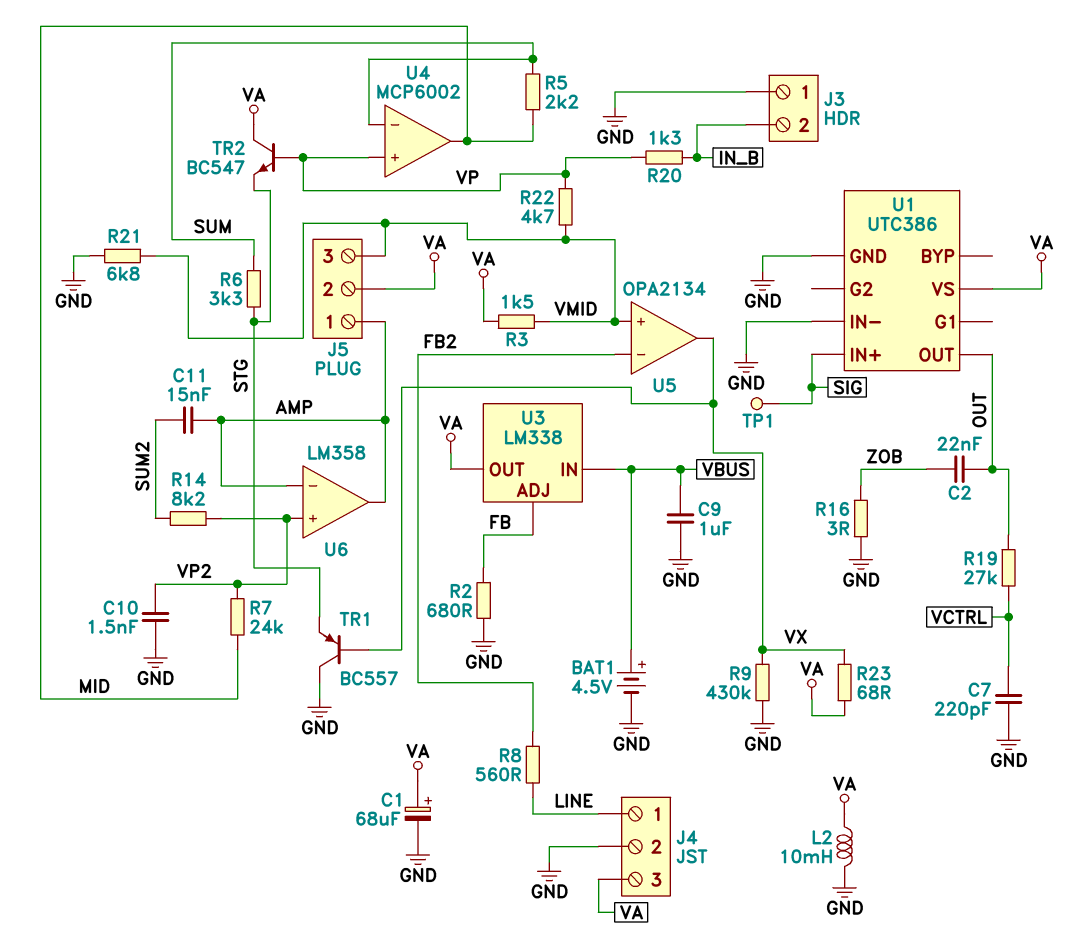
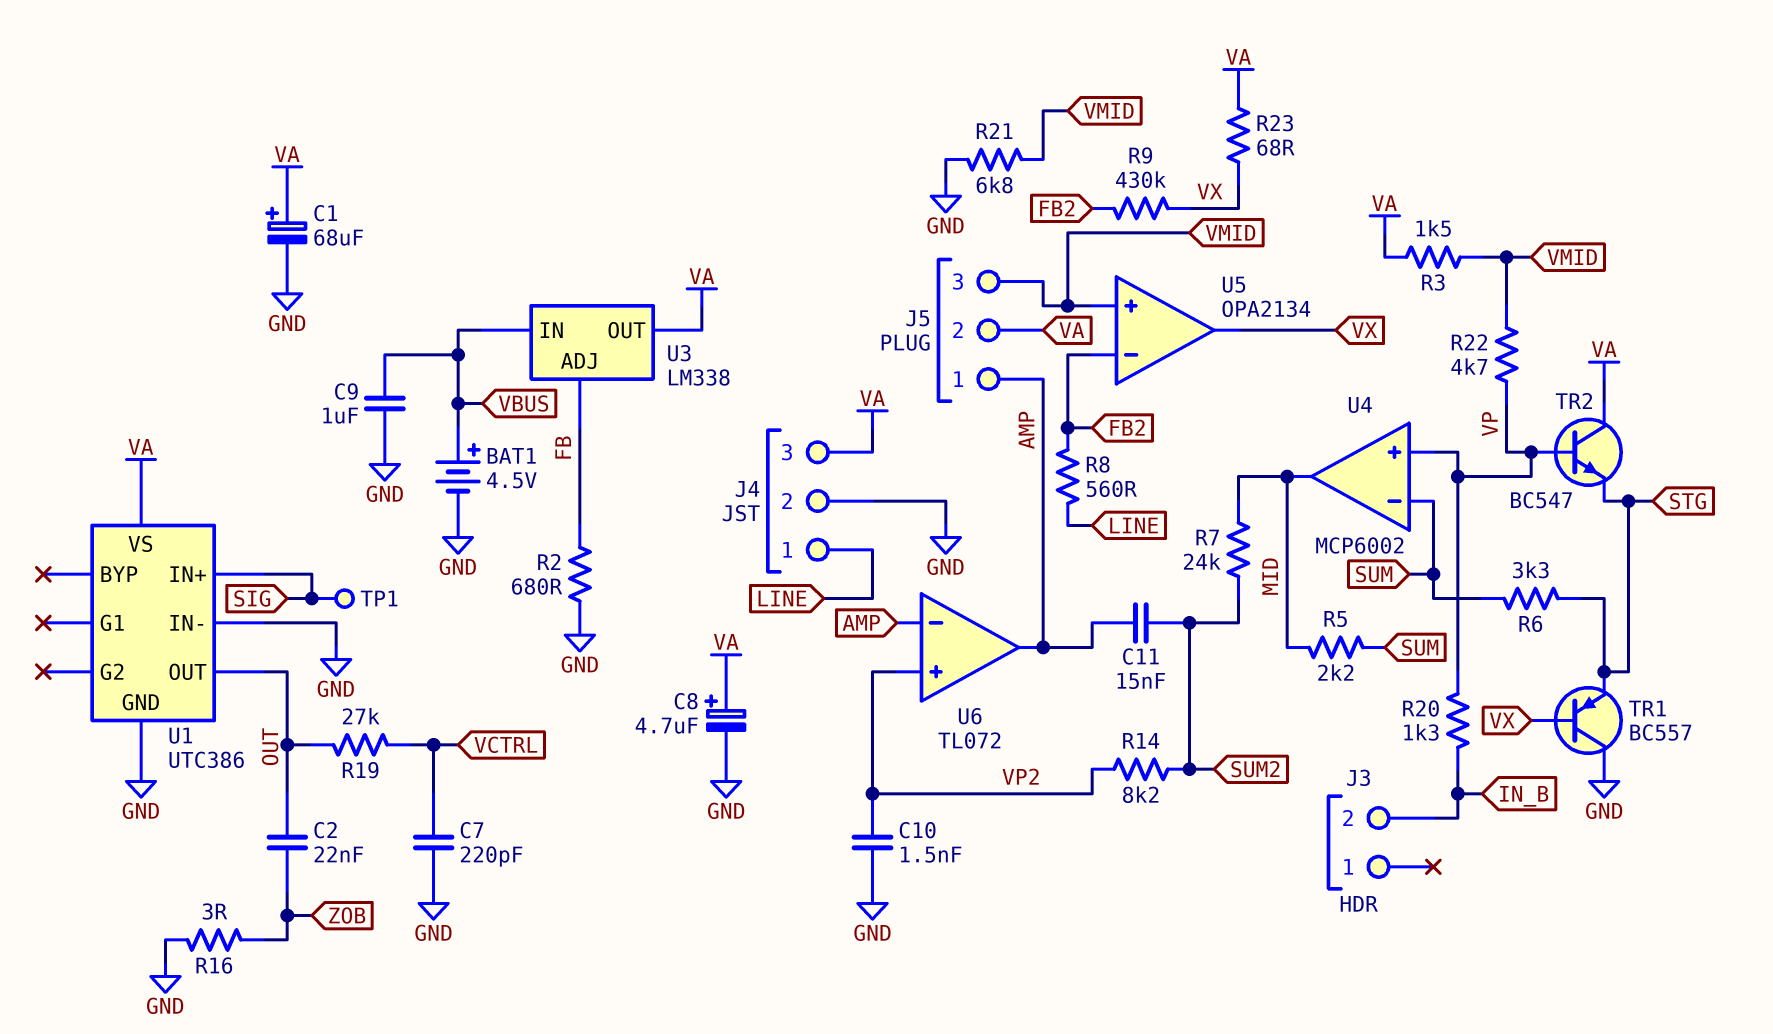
C8: none -> 4.7uF (plus VA, minus GND)
J3 pin 1: GND -> none
L2: 10mH (GND, VA) -> none
R7: 24k (MID, VP2) -> 24k (MID, SUM2)
R9: 430k (GND, VX) -> 430k (FB2, VX)
U6: LM358 -> TL072

